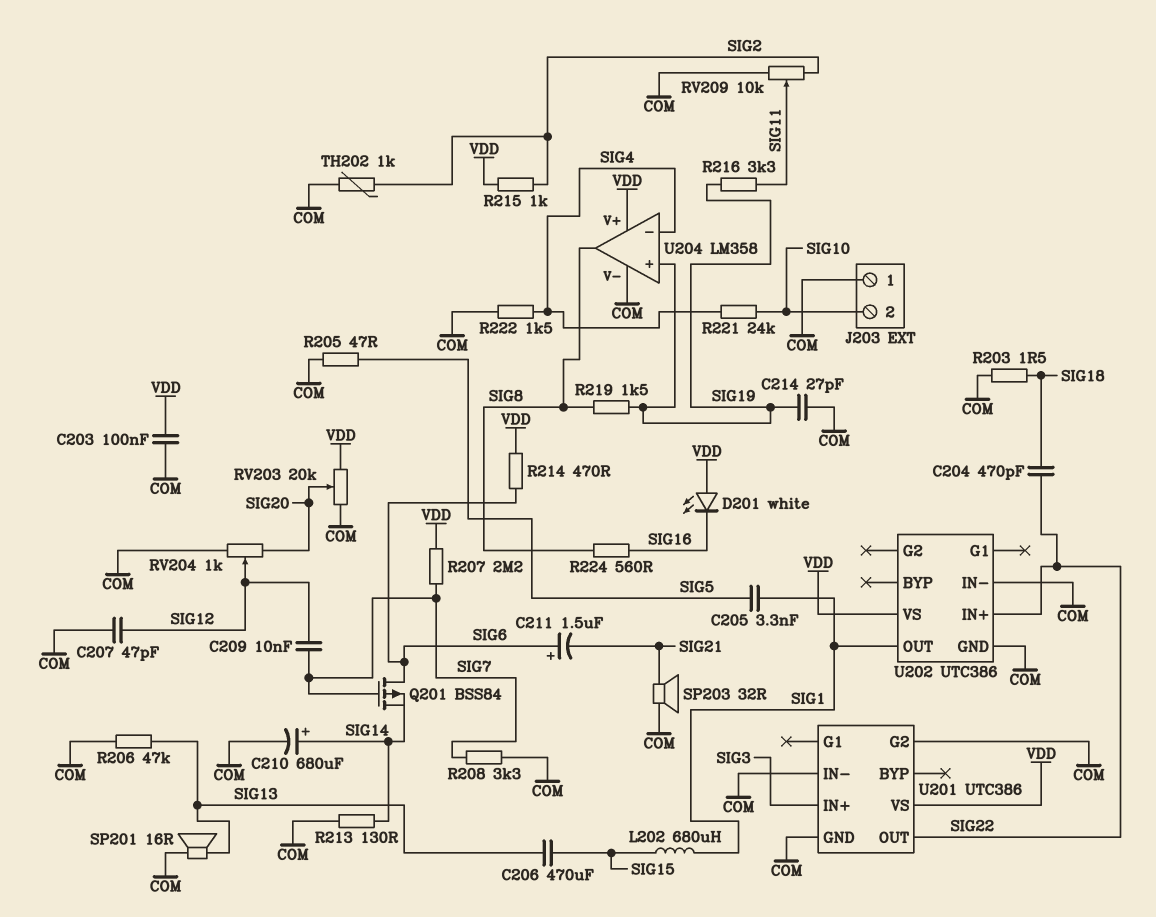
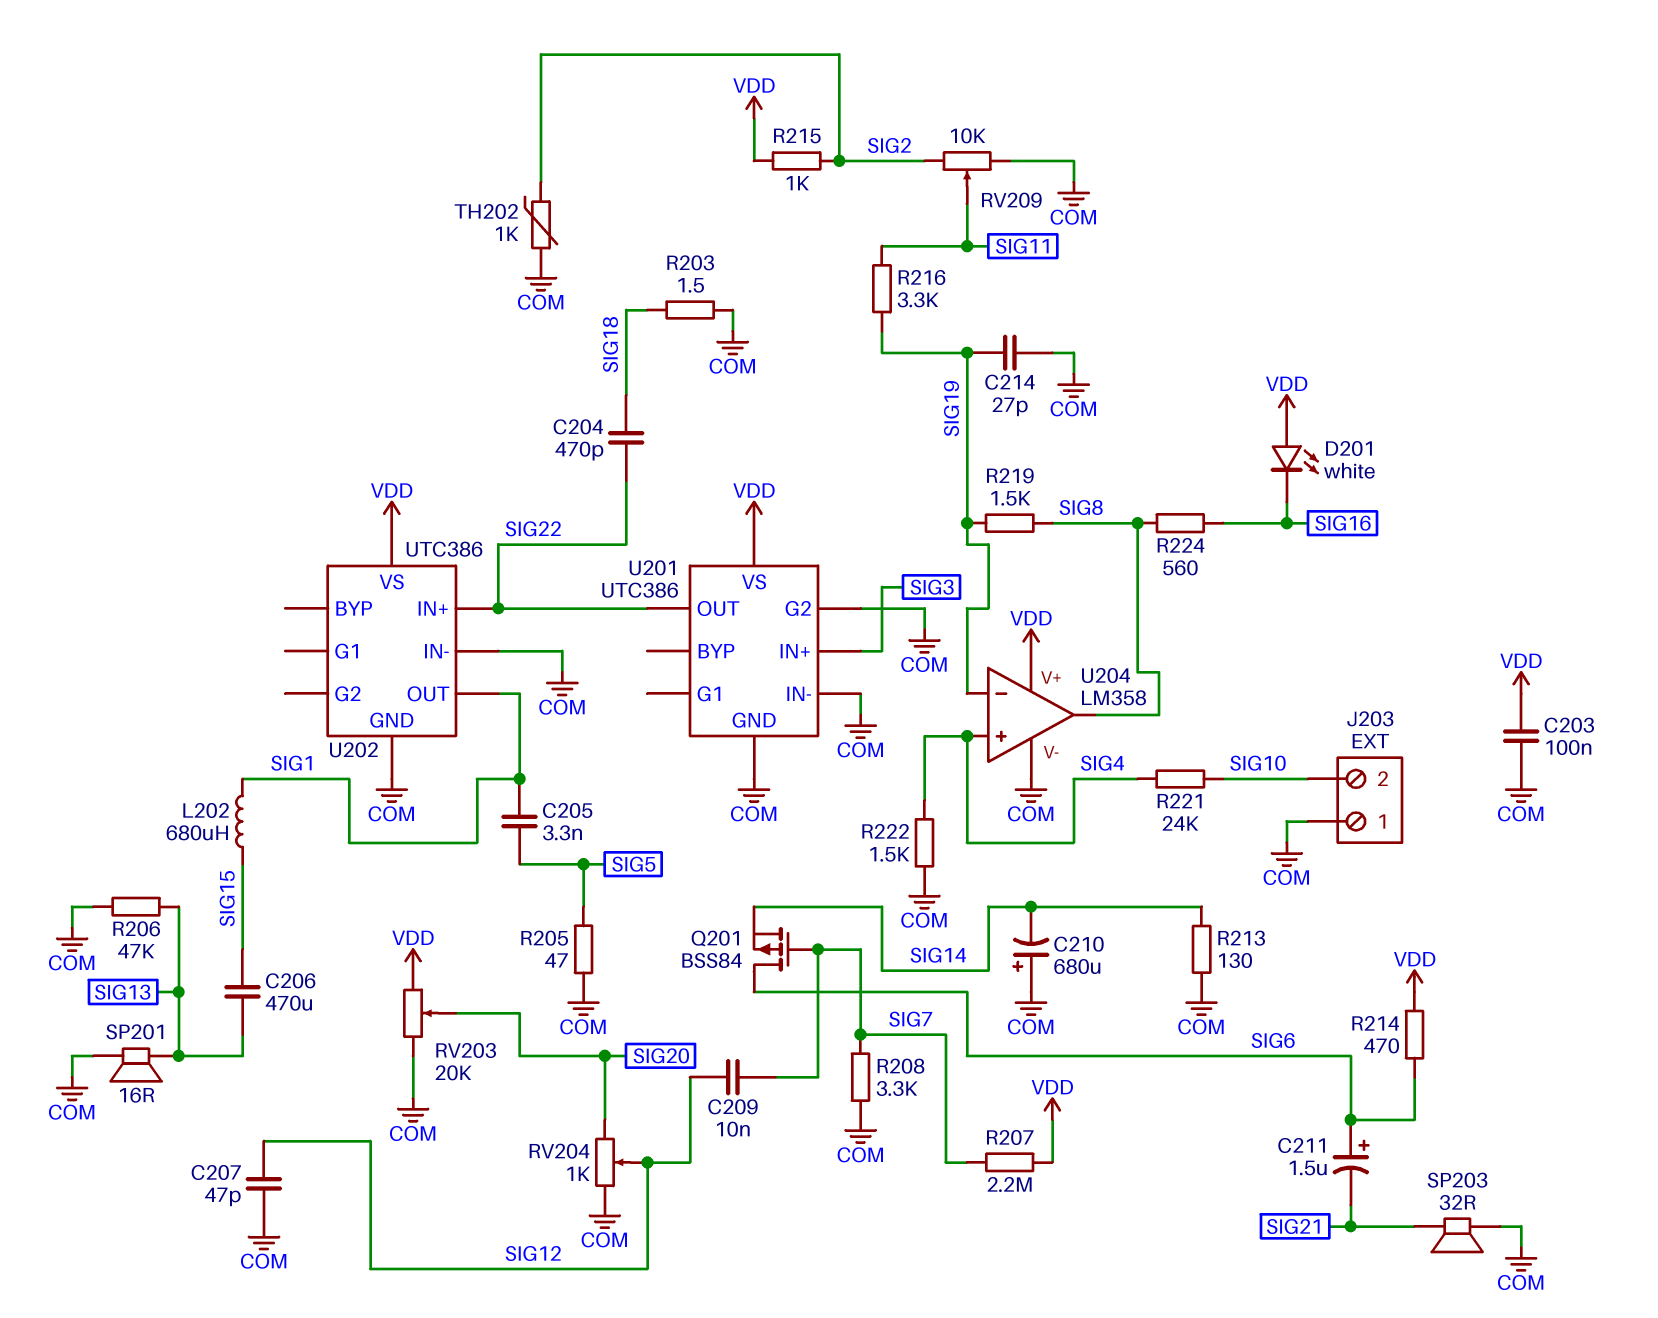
C210: 680uF (plus SIG14, minus COM) -> 680uF (plus COM, minus SIG14)
U204 pin in+: SIG19 -> SIG4
U204 pin in-: SIG4 -> SIG19

